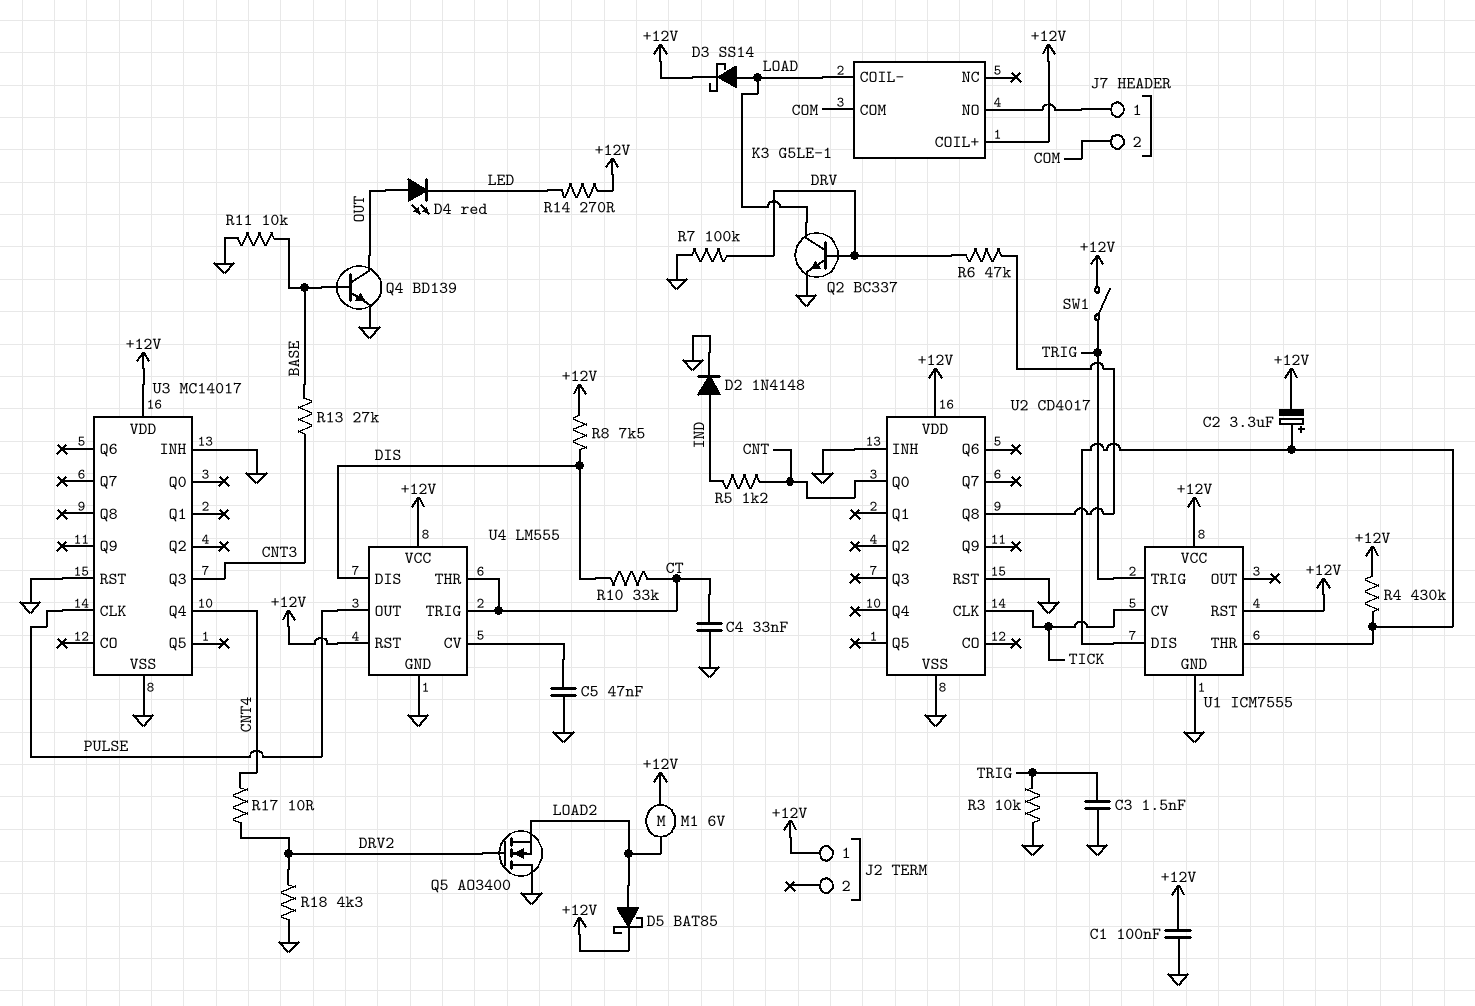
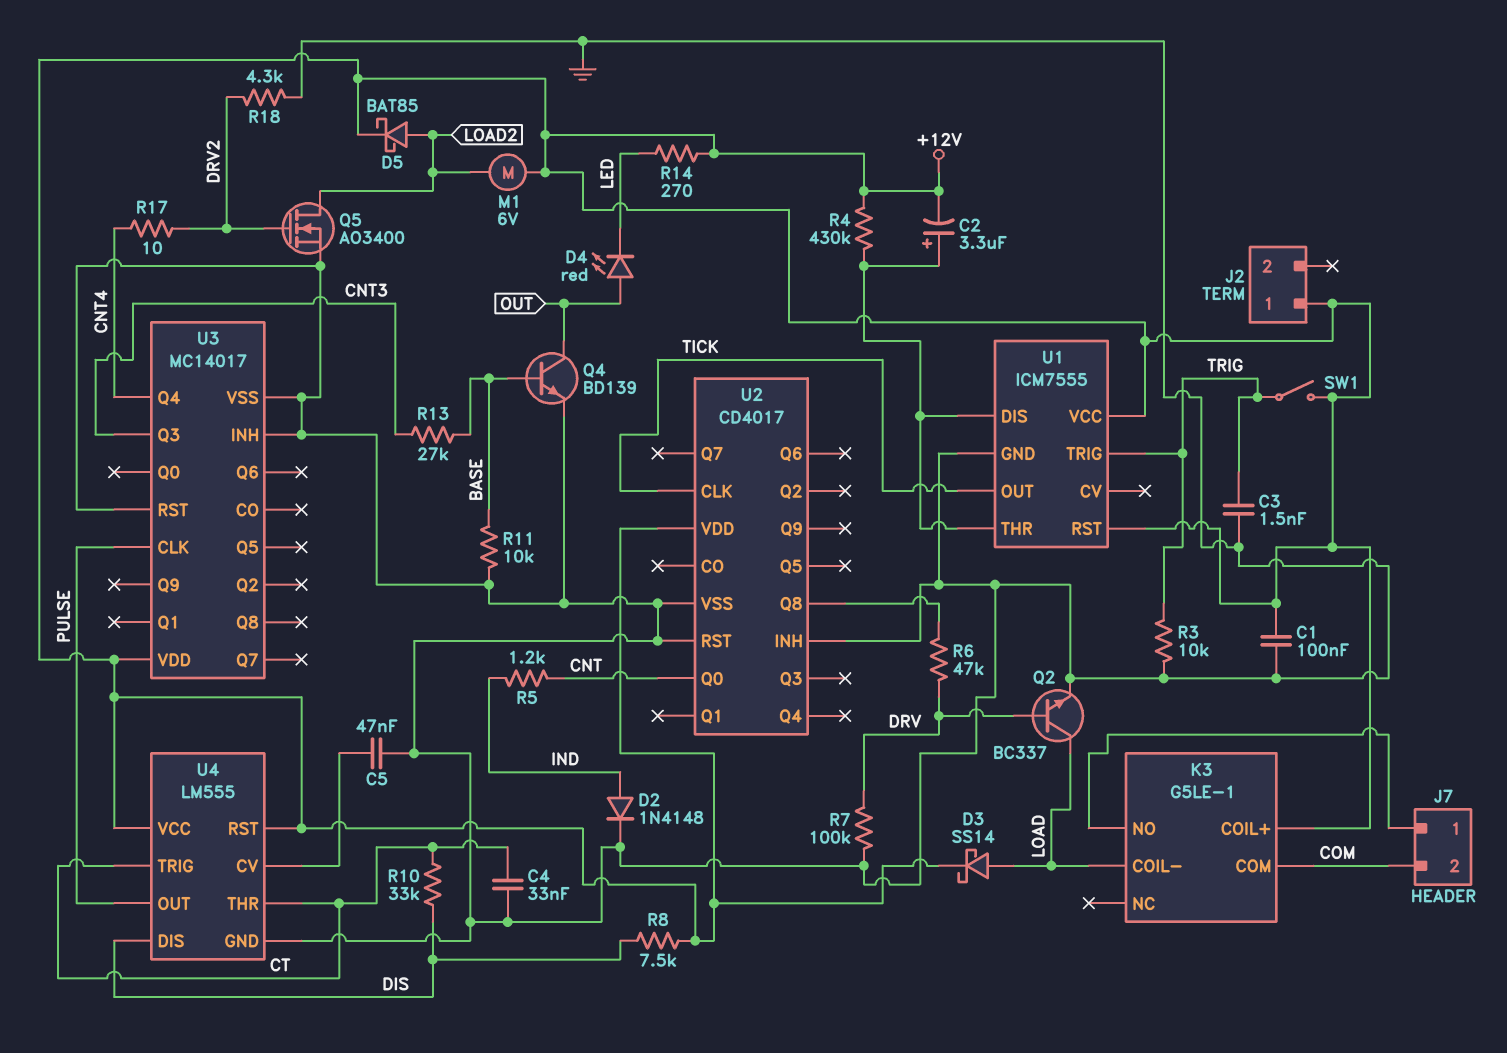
Q5: NMOS AO3400 (G DRV2, D GND, S LOAD2) -> NMOS AO3400 (G DRV2, D LOAD2, S GND)
U1 pin CV: TICK -> none
U1 pin OUT: none -> TICK

